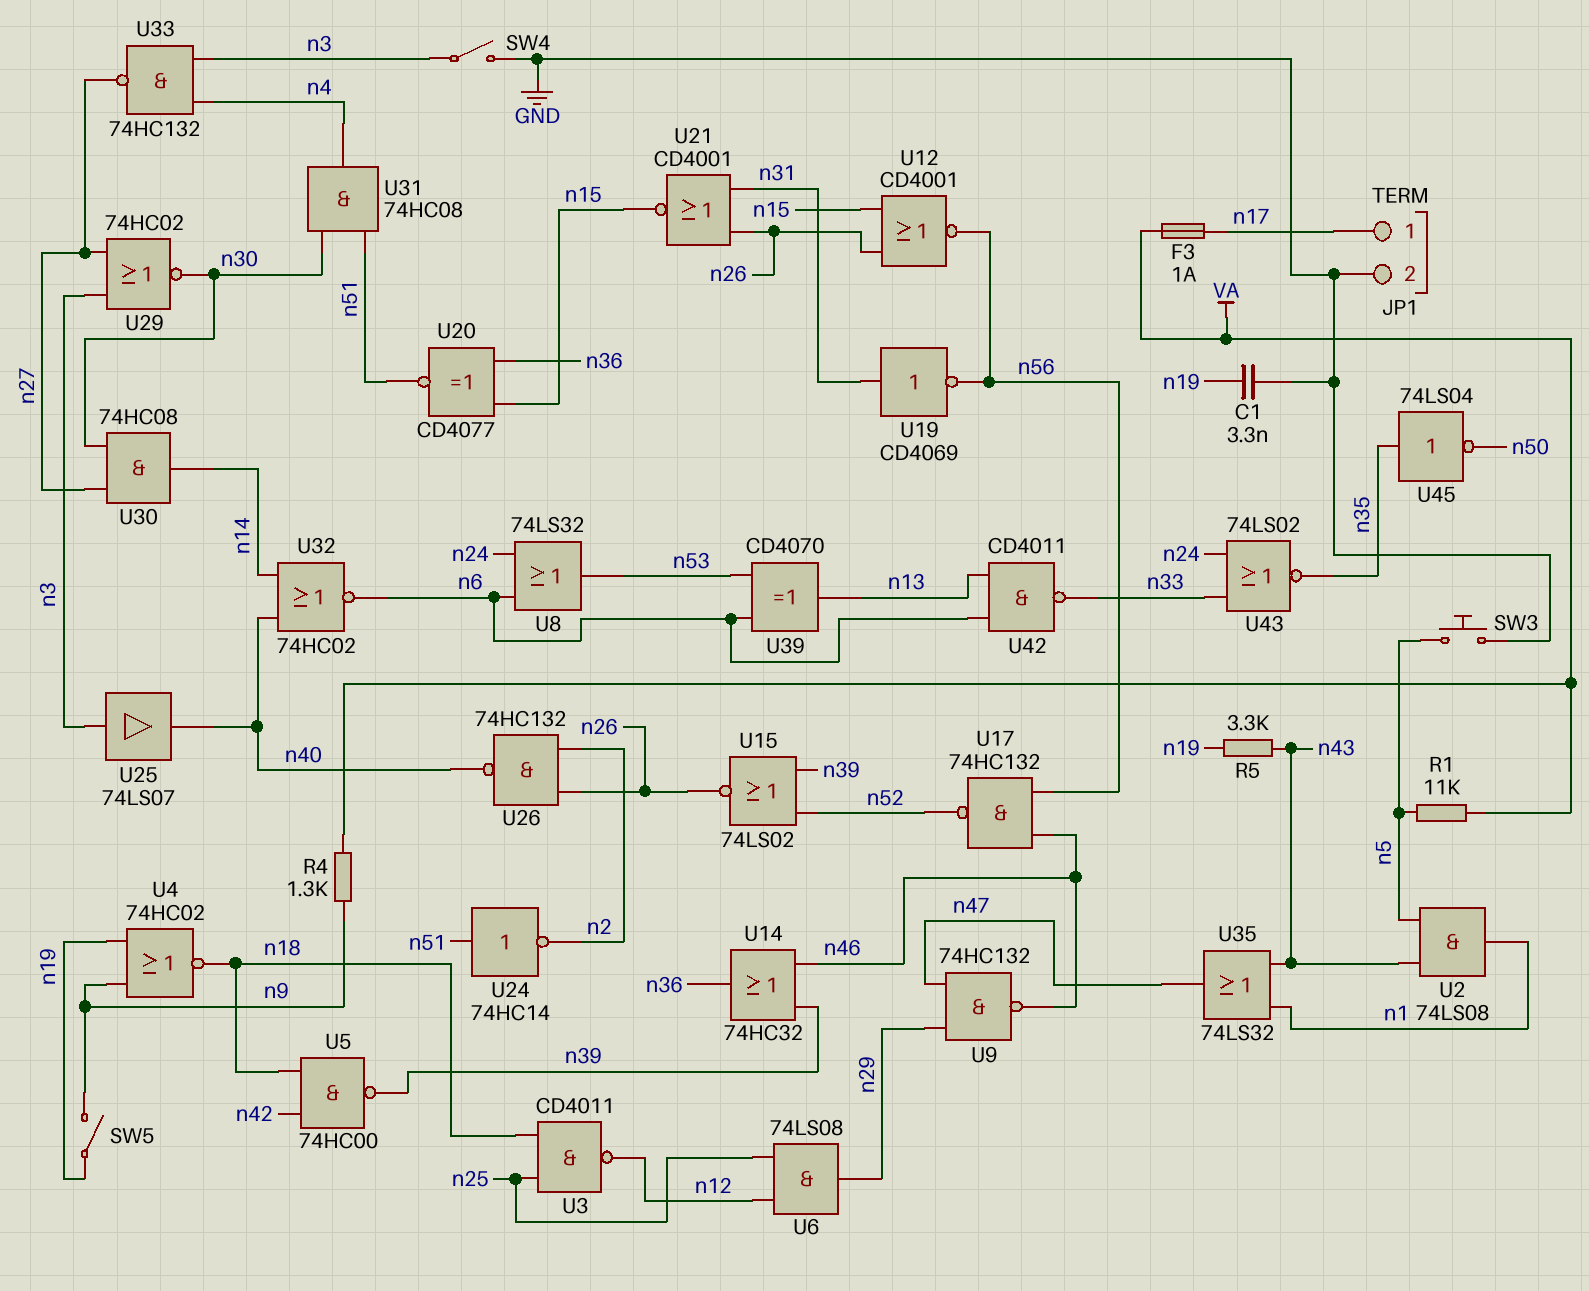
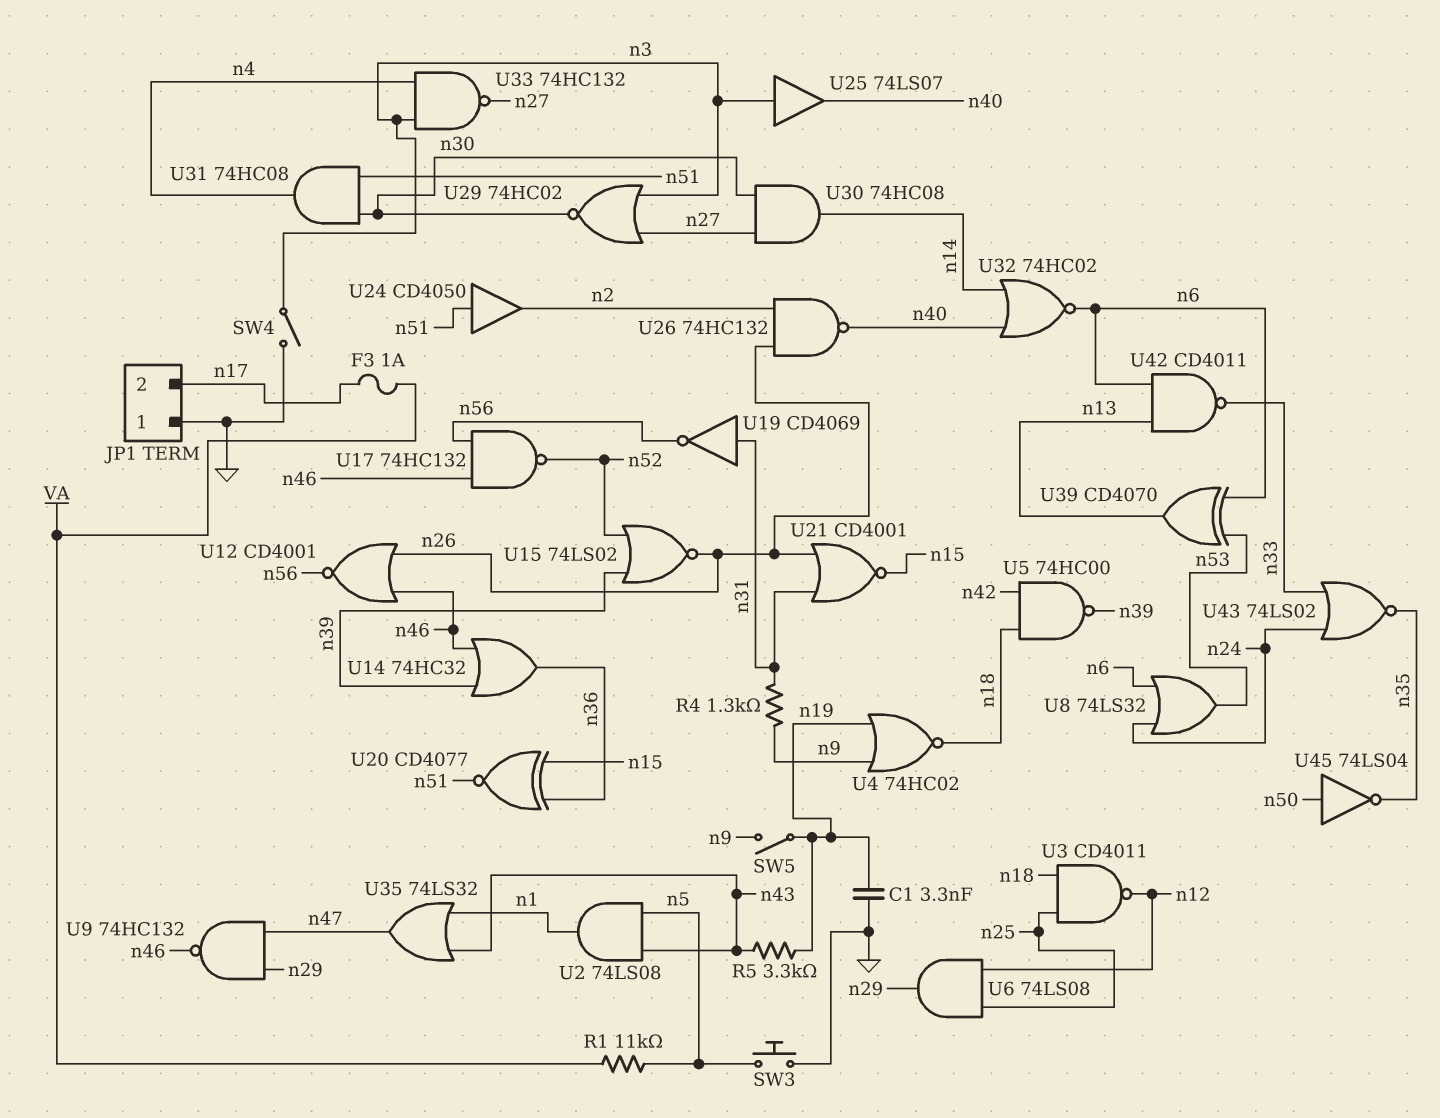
JP1 pin 1: n17 -> GND
JP1 pin 2: GND -> n17
R4: 1.3k (VA, n9) -> 1.3k (n9, n31)
U12: NOR CD4001 (in n15, in n26, out n56) -> NOR CD4001 (in n26, in n46, out n56)
U24: NOT 74HC14 (in n51, out n2) -> buffer CD4050 (in n51, out n2)
U45: NOT 74LS04 (in n35, out n50) -> NOT 74LS04 (in n50, out n35)

